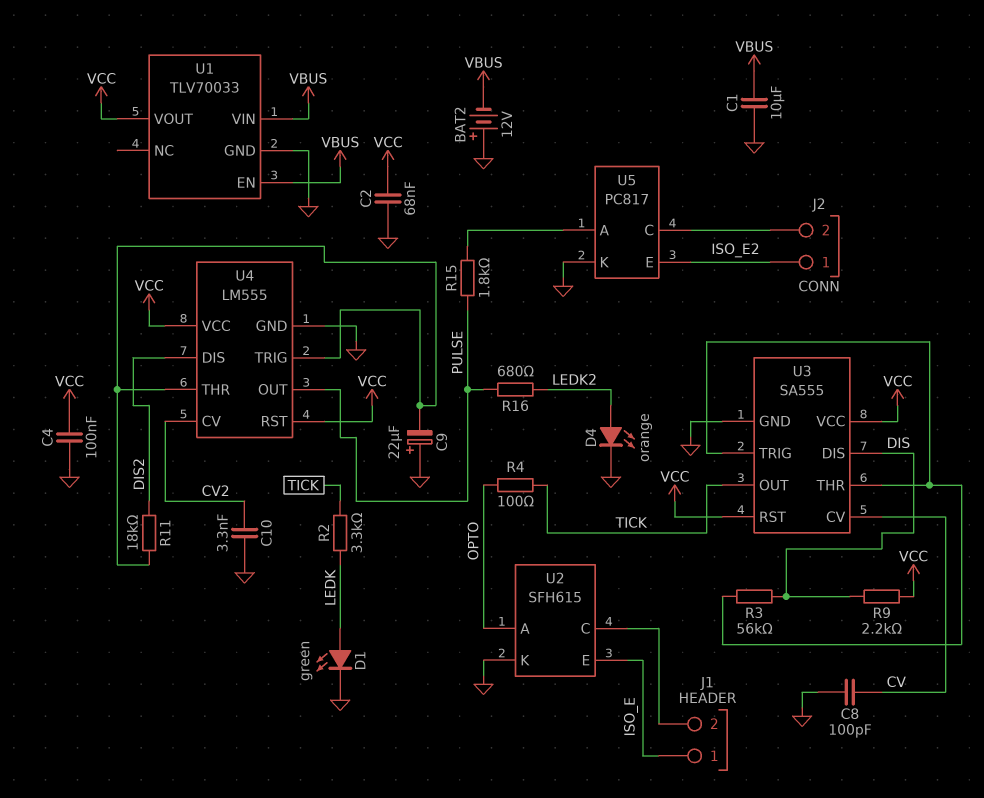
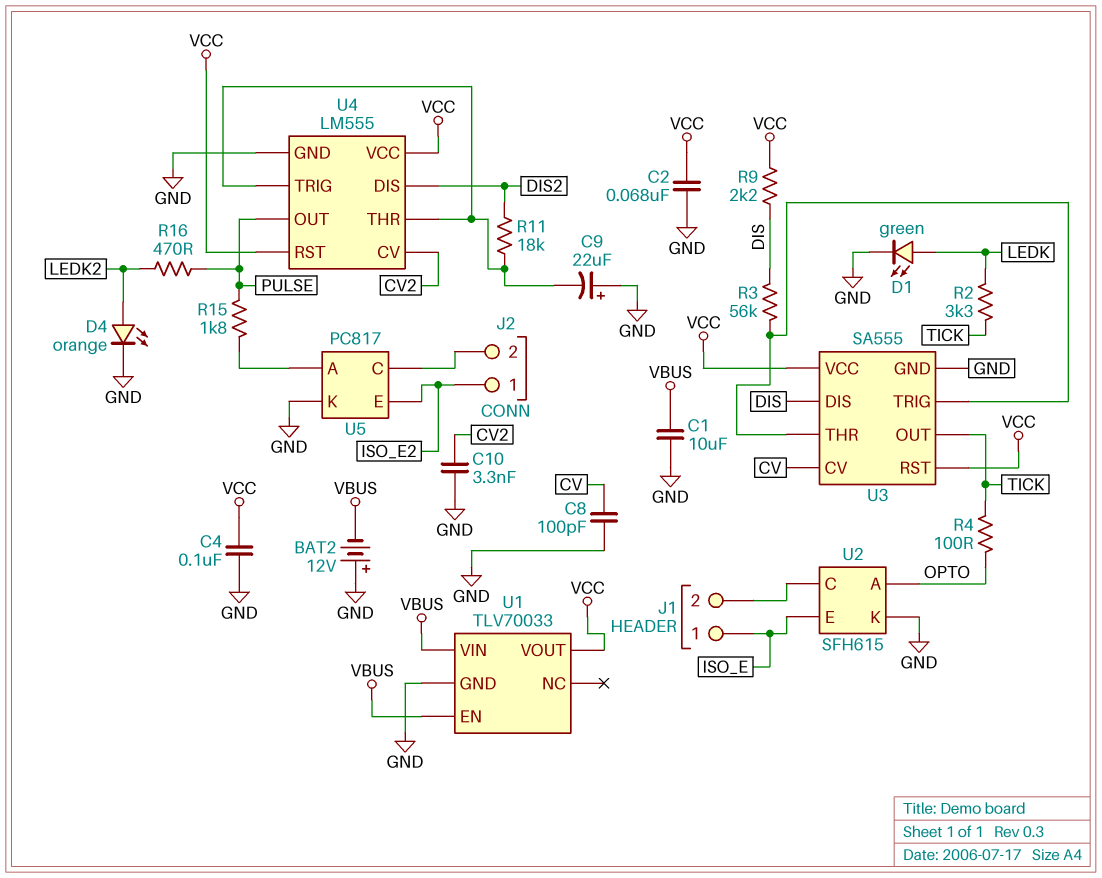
R16: 680 (LEDK2, PULSE) -> 470 (LEDK2, PULSE)

